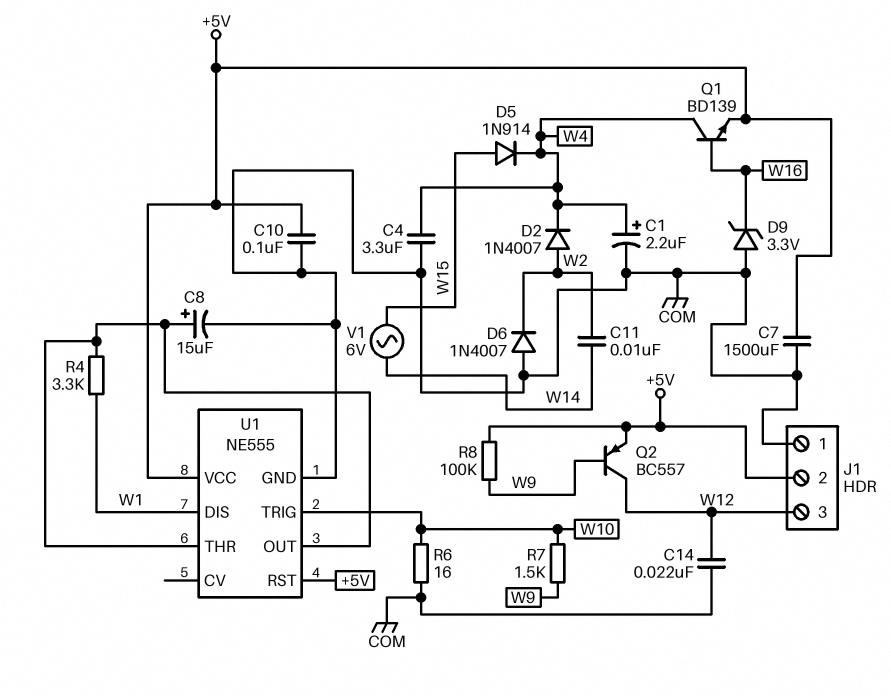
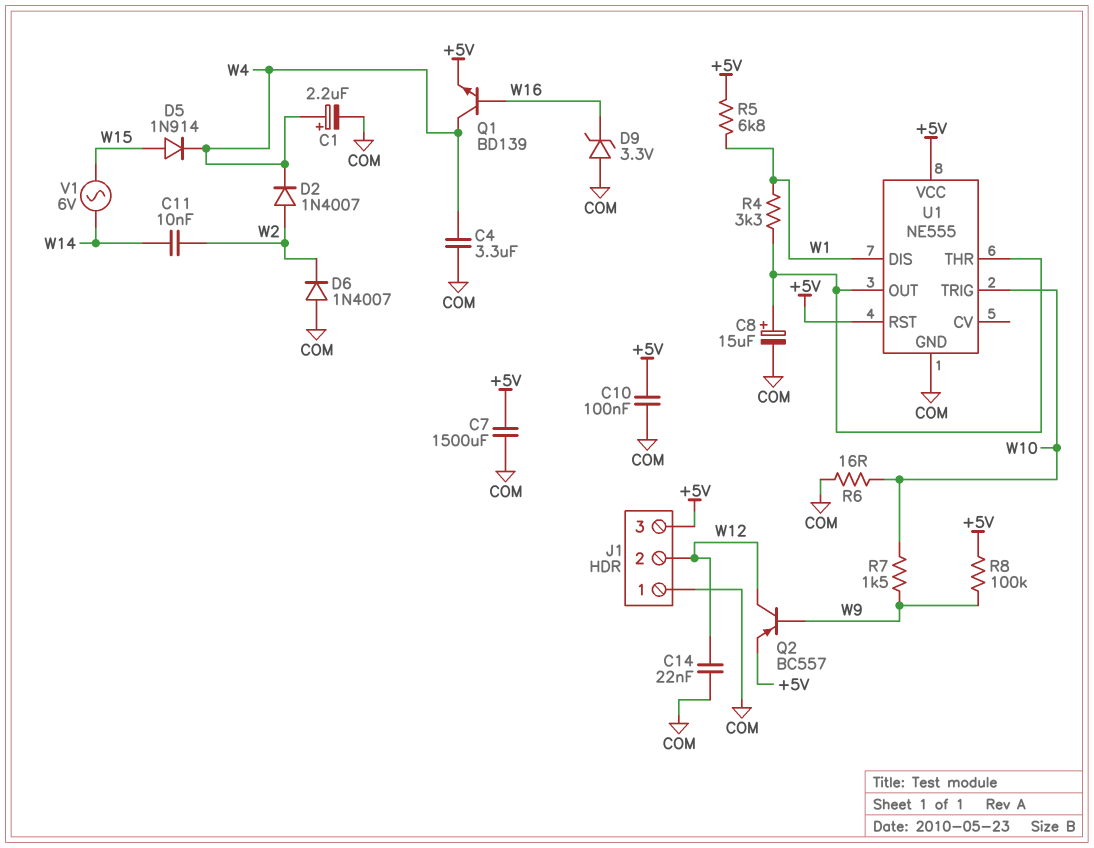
J1 pin 2: +5V -> W12
J1 pin 3: W12 -> +5V
R5: none -> 6.8k (+5V, W1)

